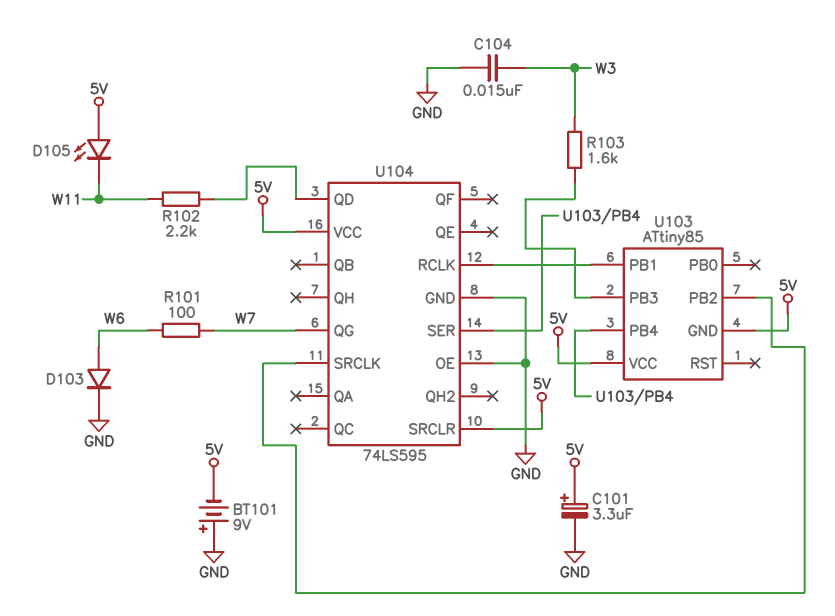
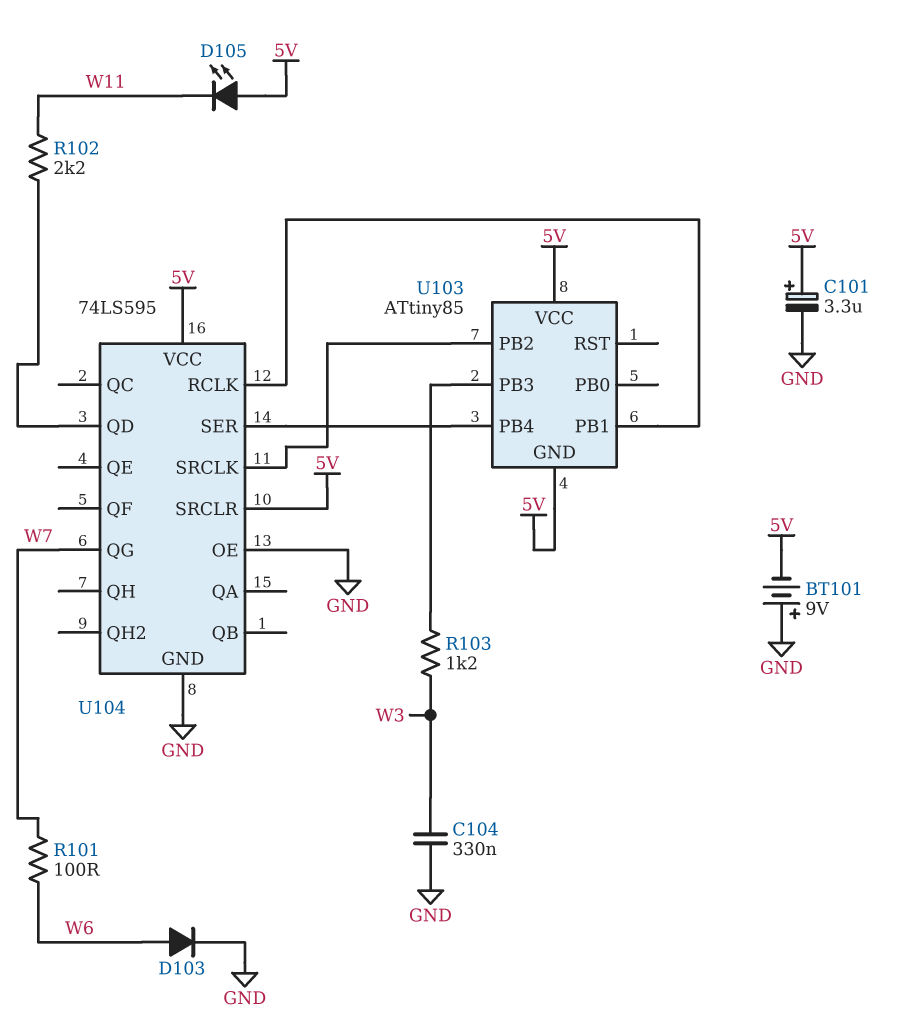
C104: 15nF (GND, W3) -> 330nF (GND, W3)
R103: 1.6k (U103/PB3, W3) -> 1.2k (U103/PB3, W3)

